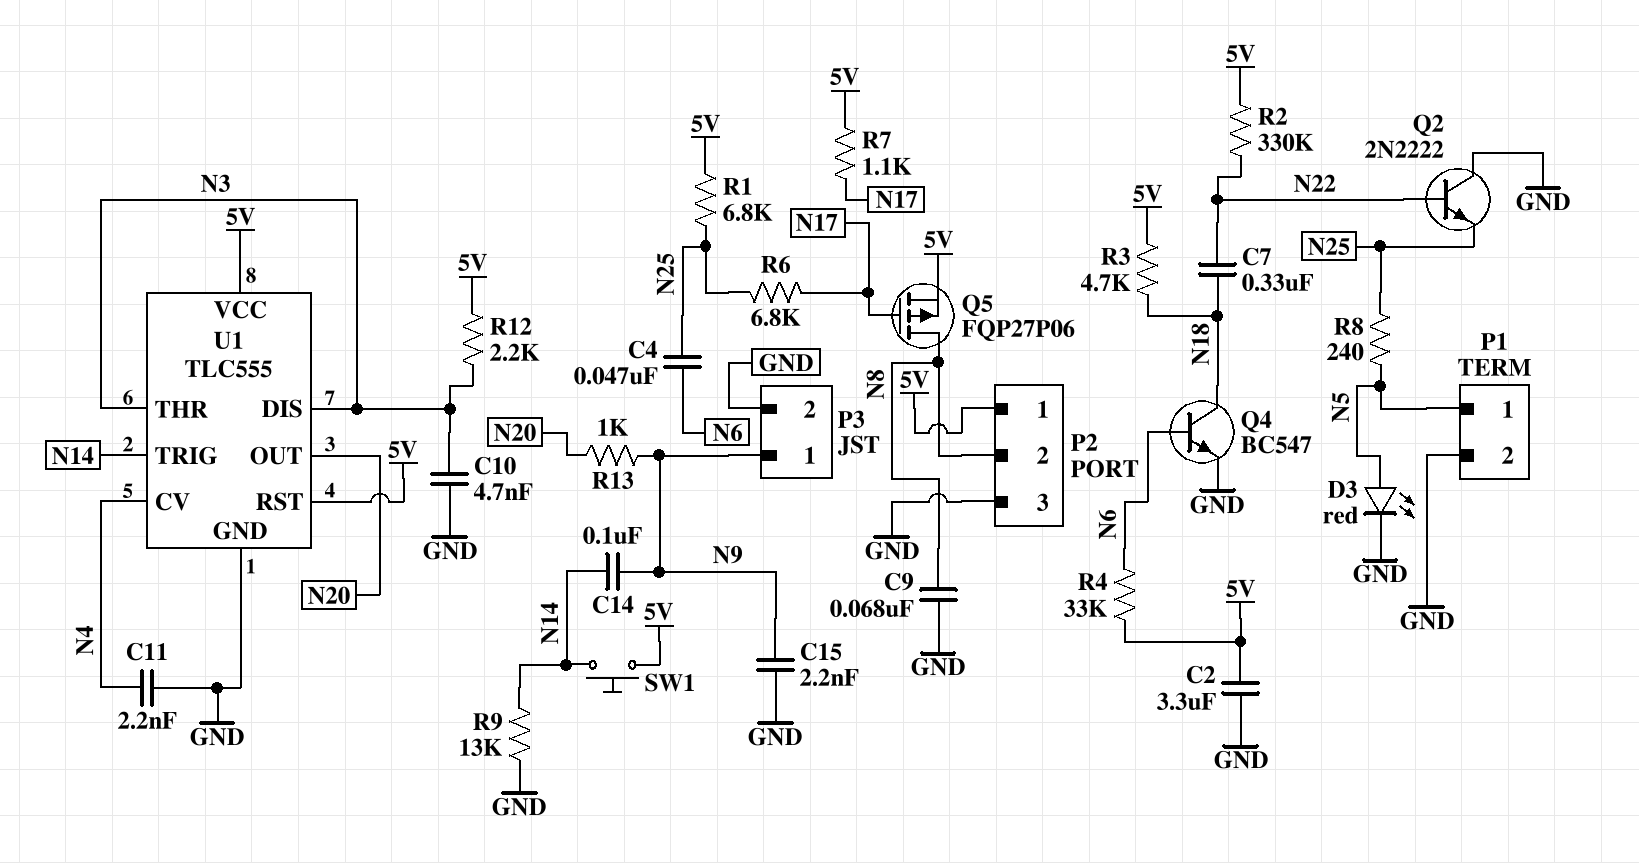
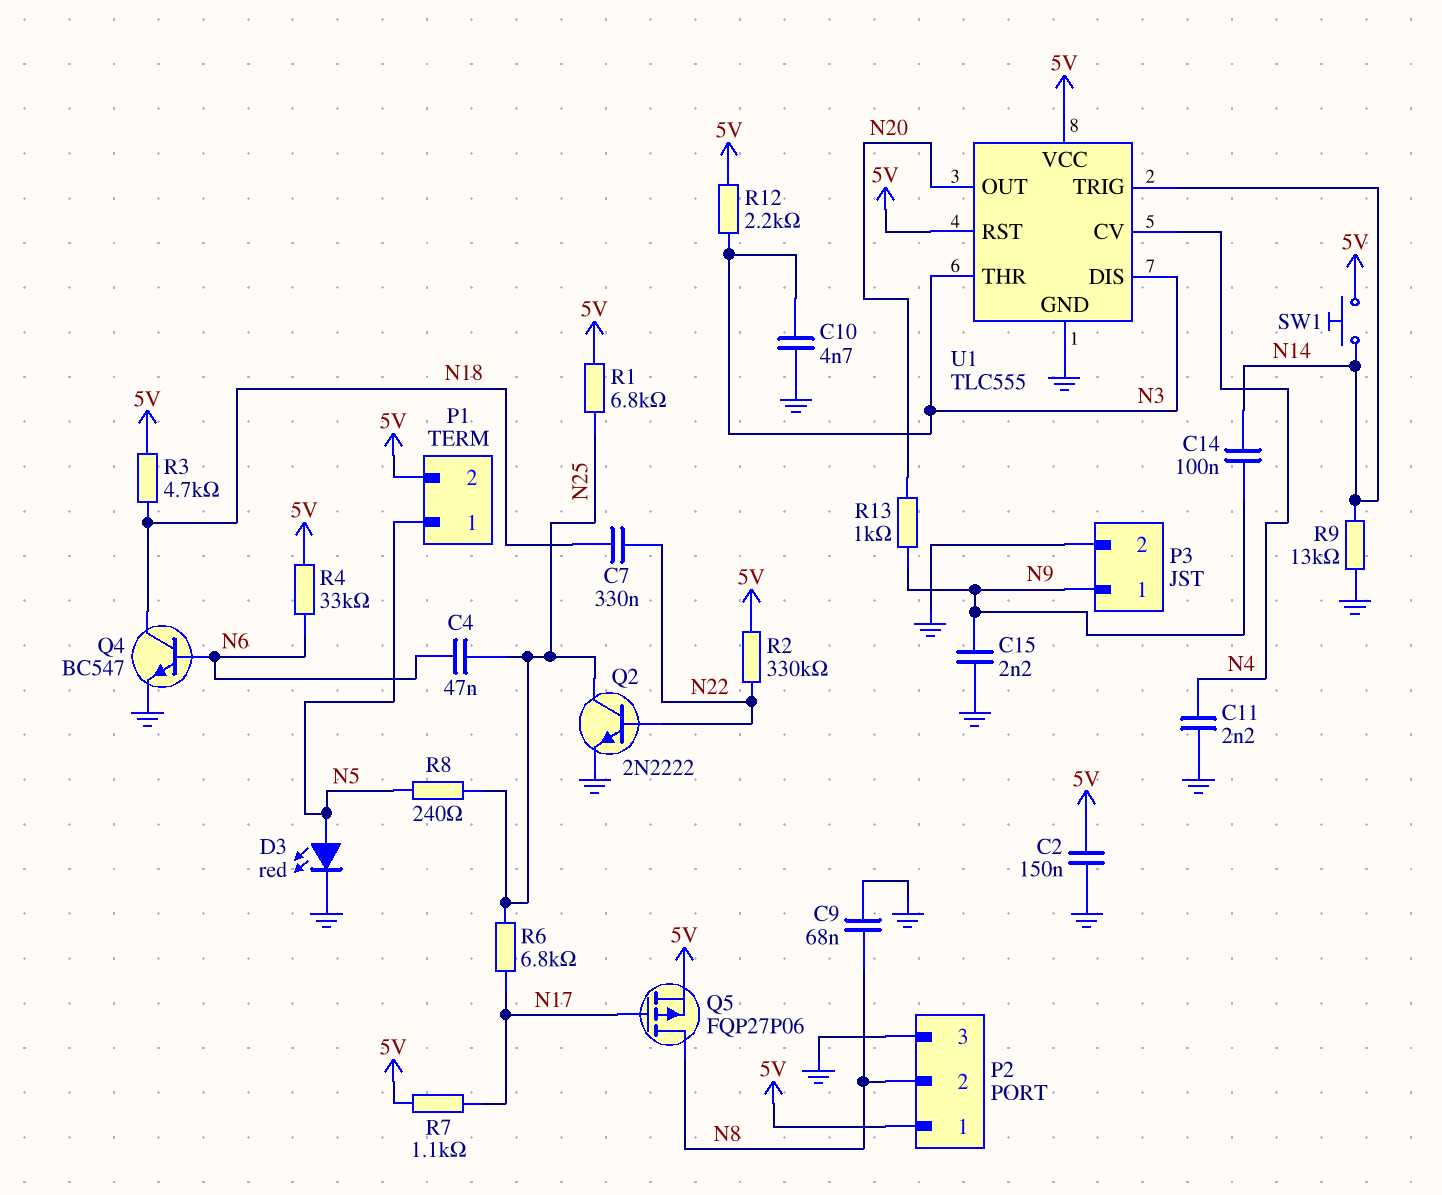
C2: 3.3uF (5V, GND) -> 150nF (5V, GND)
P1 pin 2: GND -> 5V
Q2: NPN 2N2222 (B N22, C GND, E N25) -> NPN 2N2222 (B N22, C N25, E GND)

